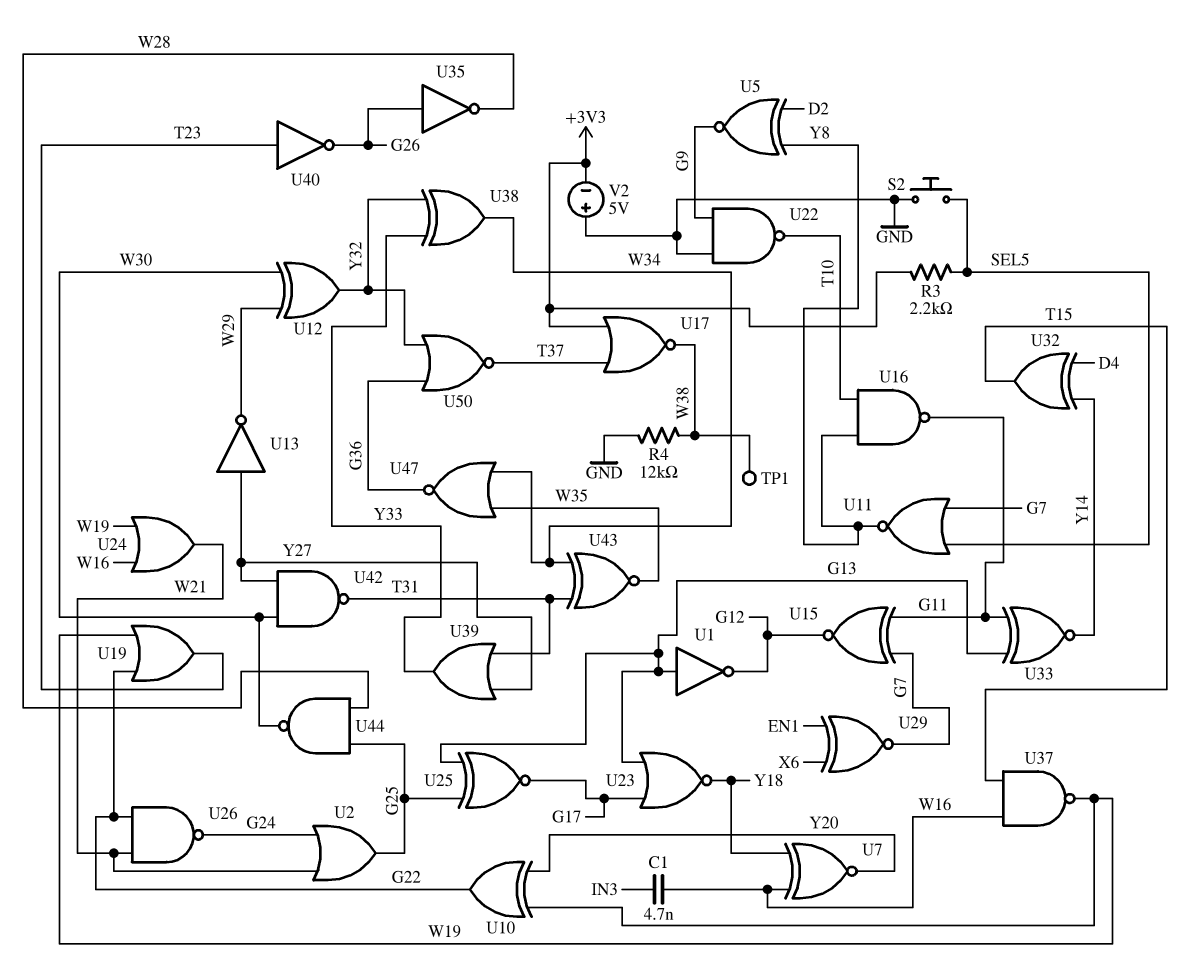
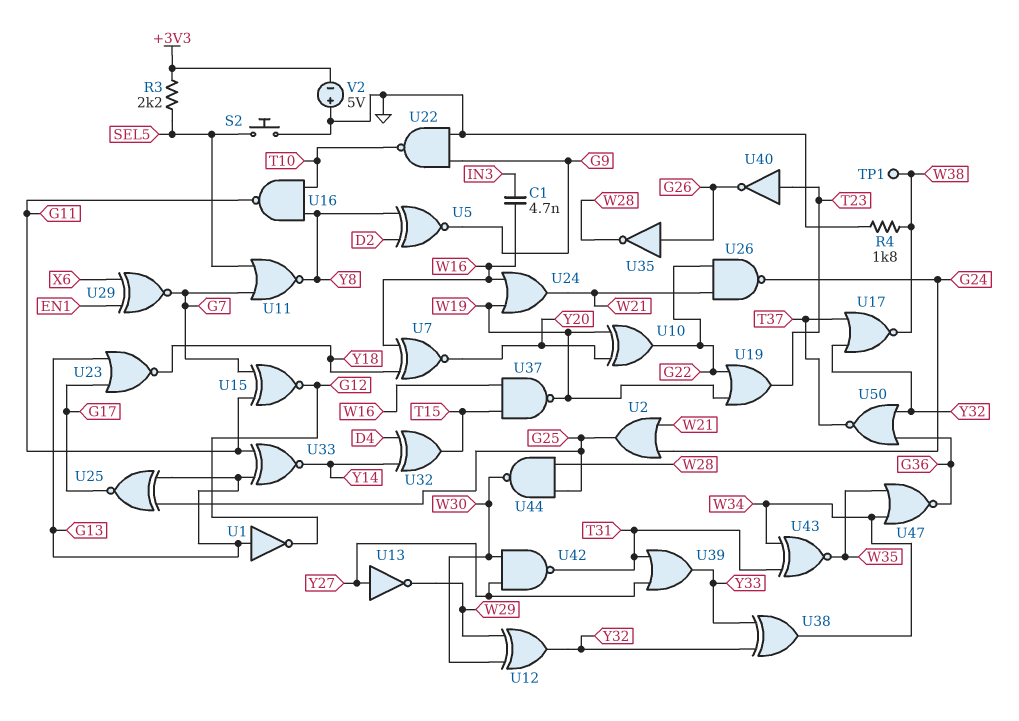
R4: 12k (GND, W38) -> 1.8k (GND, W38)
U17: NOR (in +3V3, in T37, out W38) -> NOR (in T37, in Y32, out W38)

